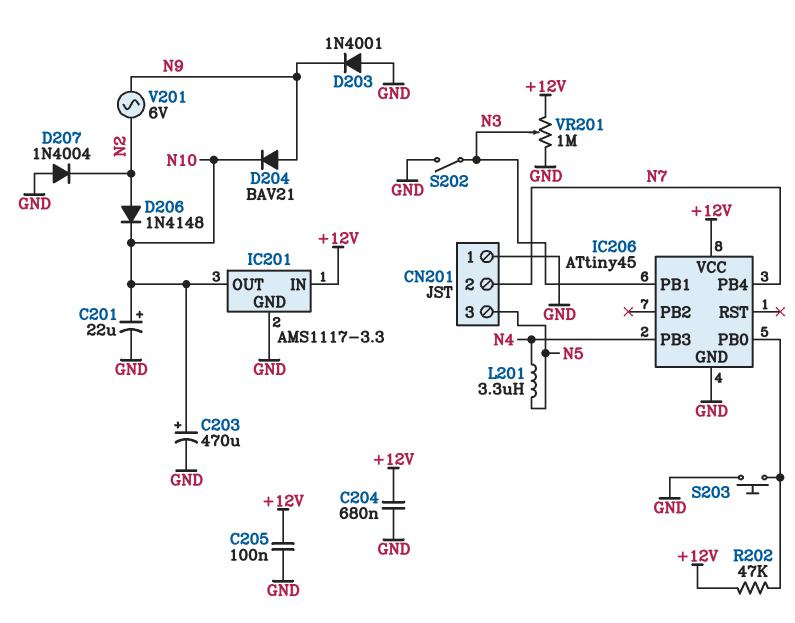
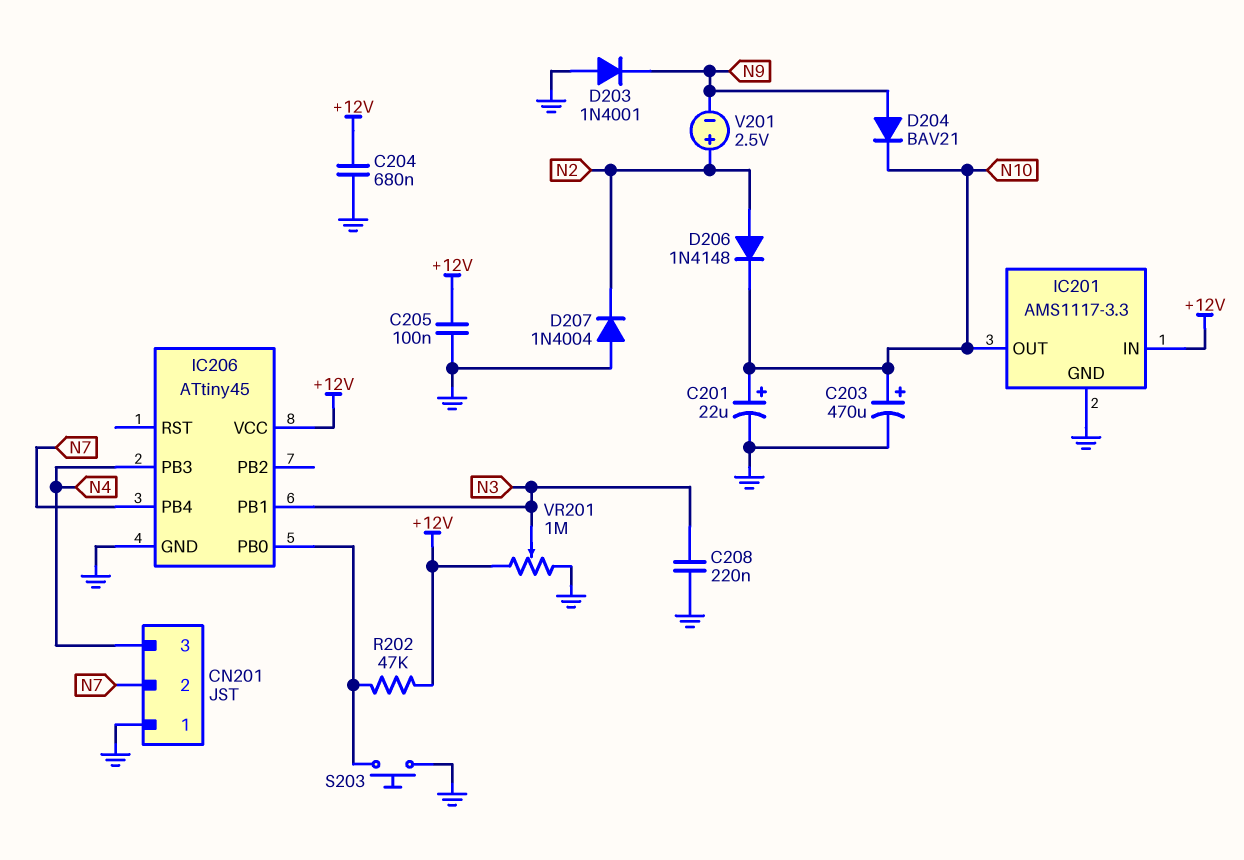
C208: none -> 220nF (GND, N3)
CN201 pin 3: N5 -> N4
L201: 3.3uH (N4, N5) -> none
S202: switch (GND, N3) -> none
V201: AC 6V (N2, N9) -> 2.5V (plus N2, minus N9)

